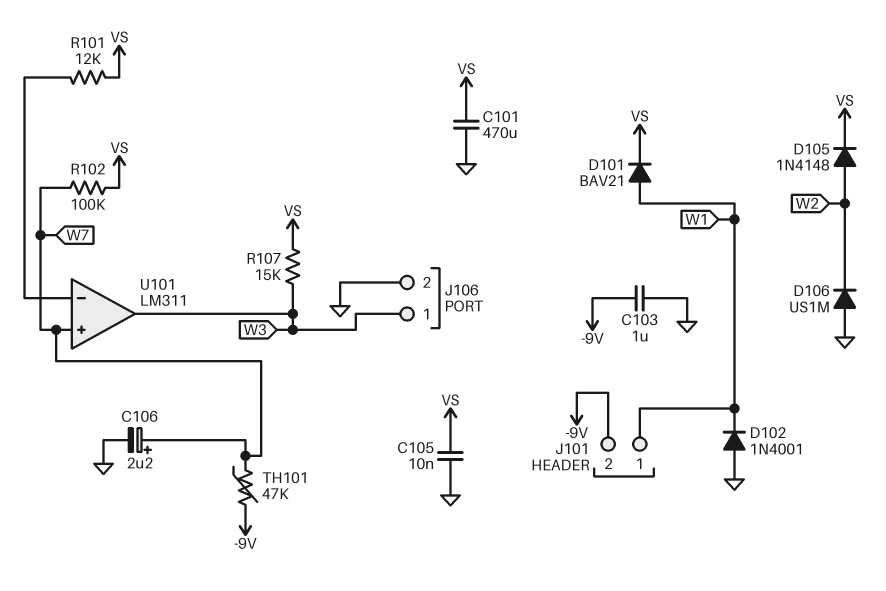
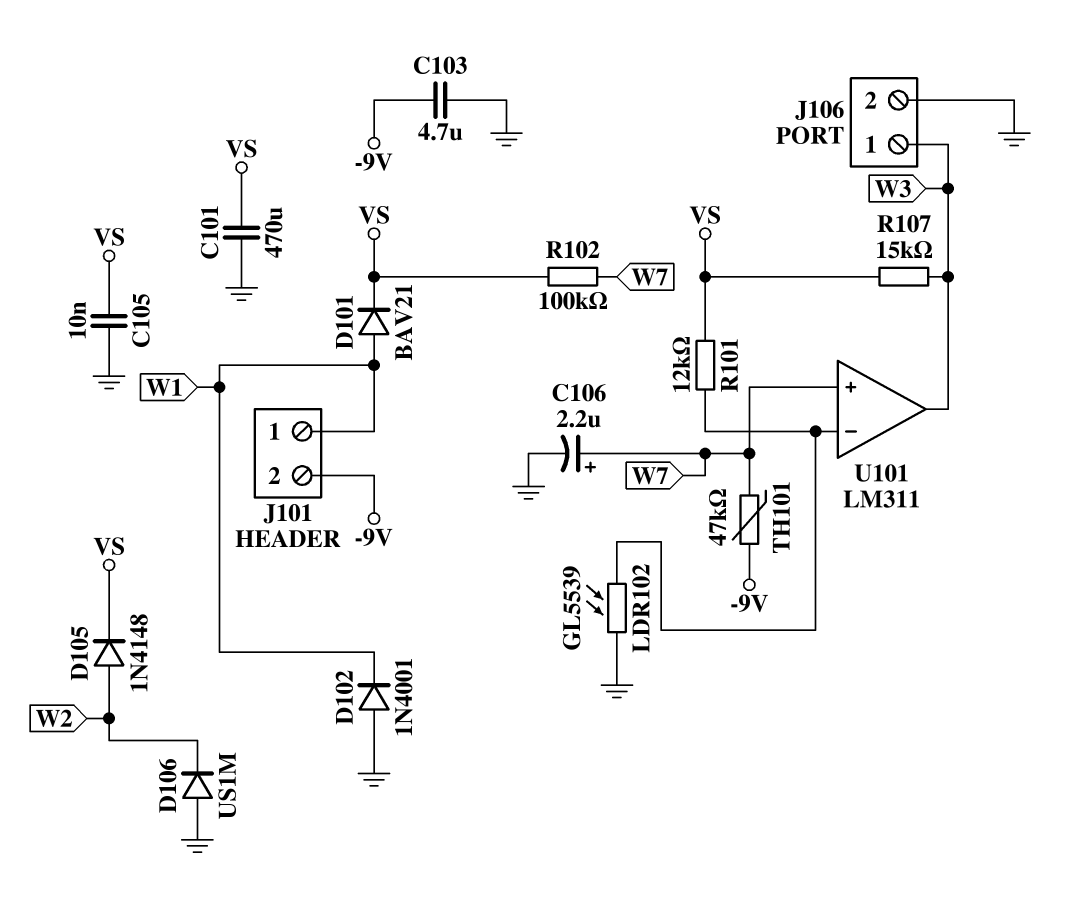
C103: 1uF (-9V, GND) -> 4.7uF (-9V, GND)
LDR102: none -> GL5539 (GND, U101/in-)

